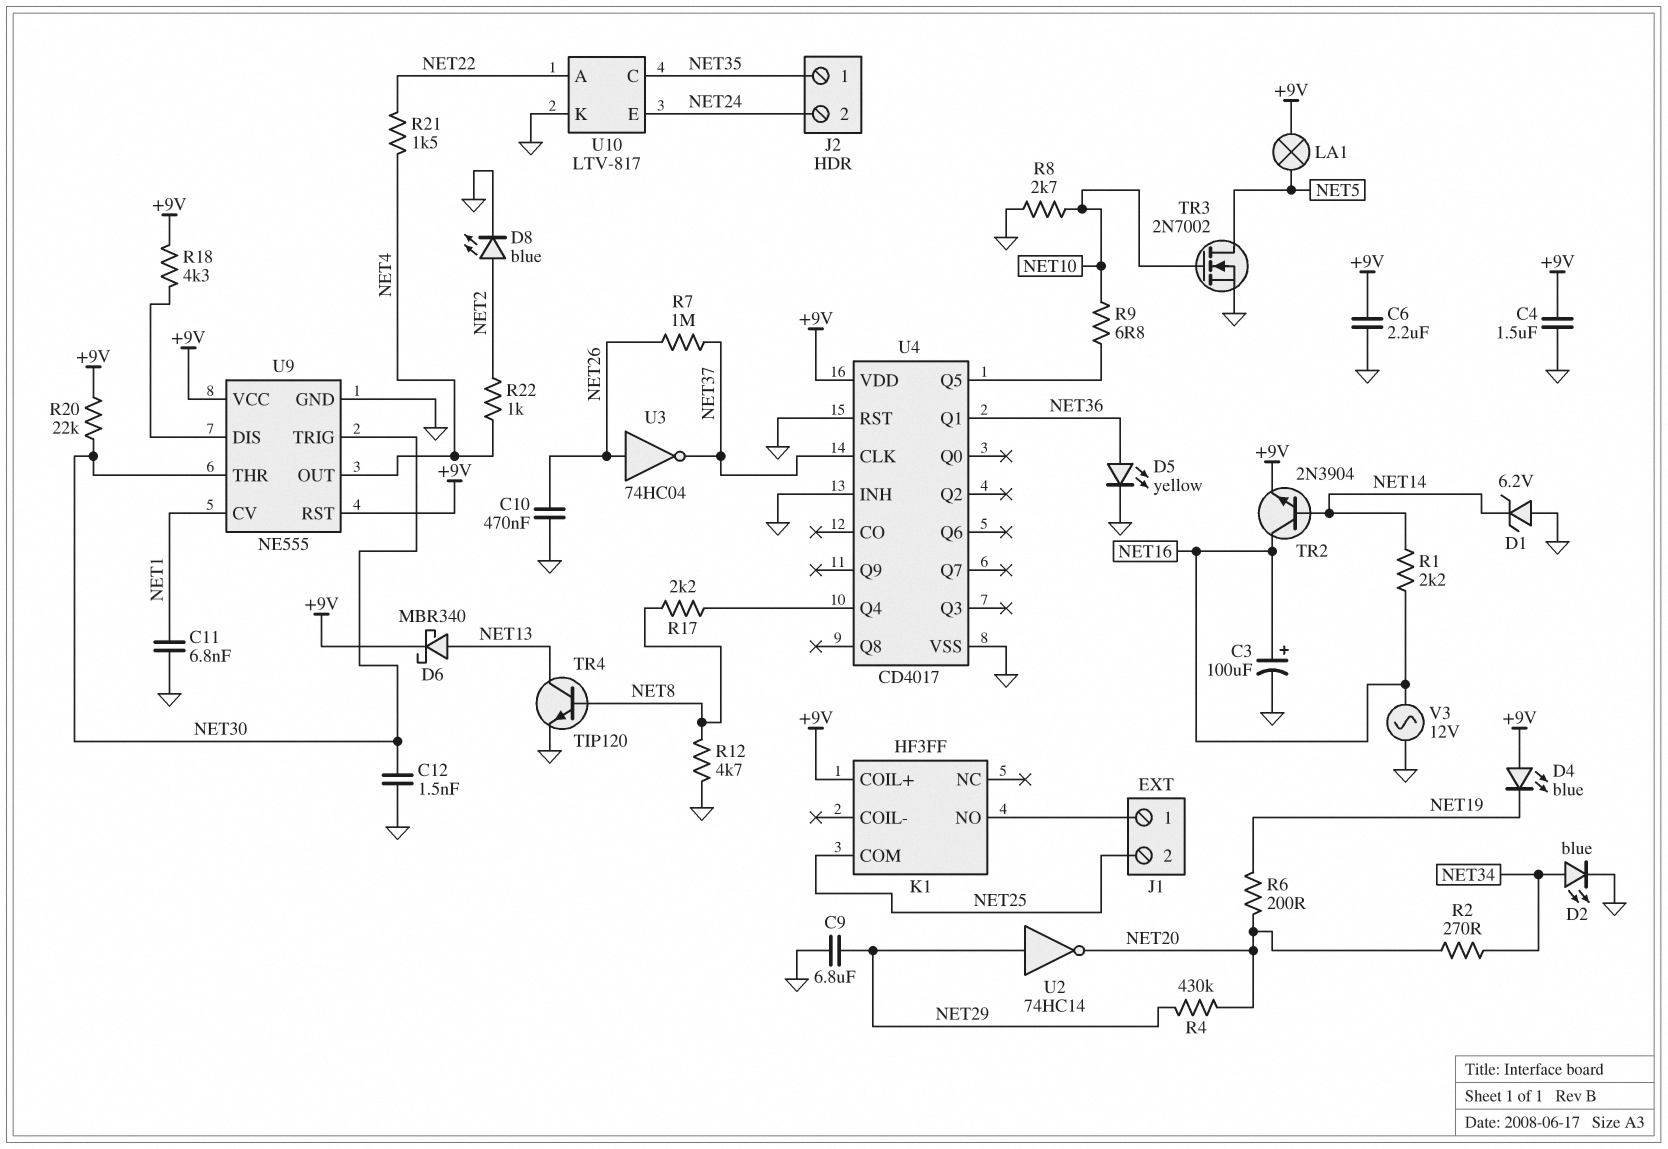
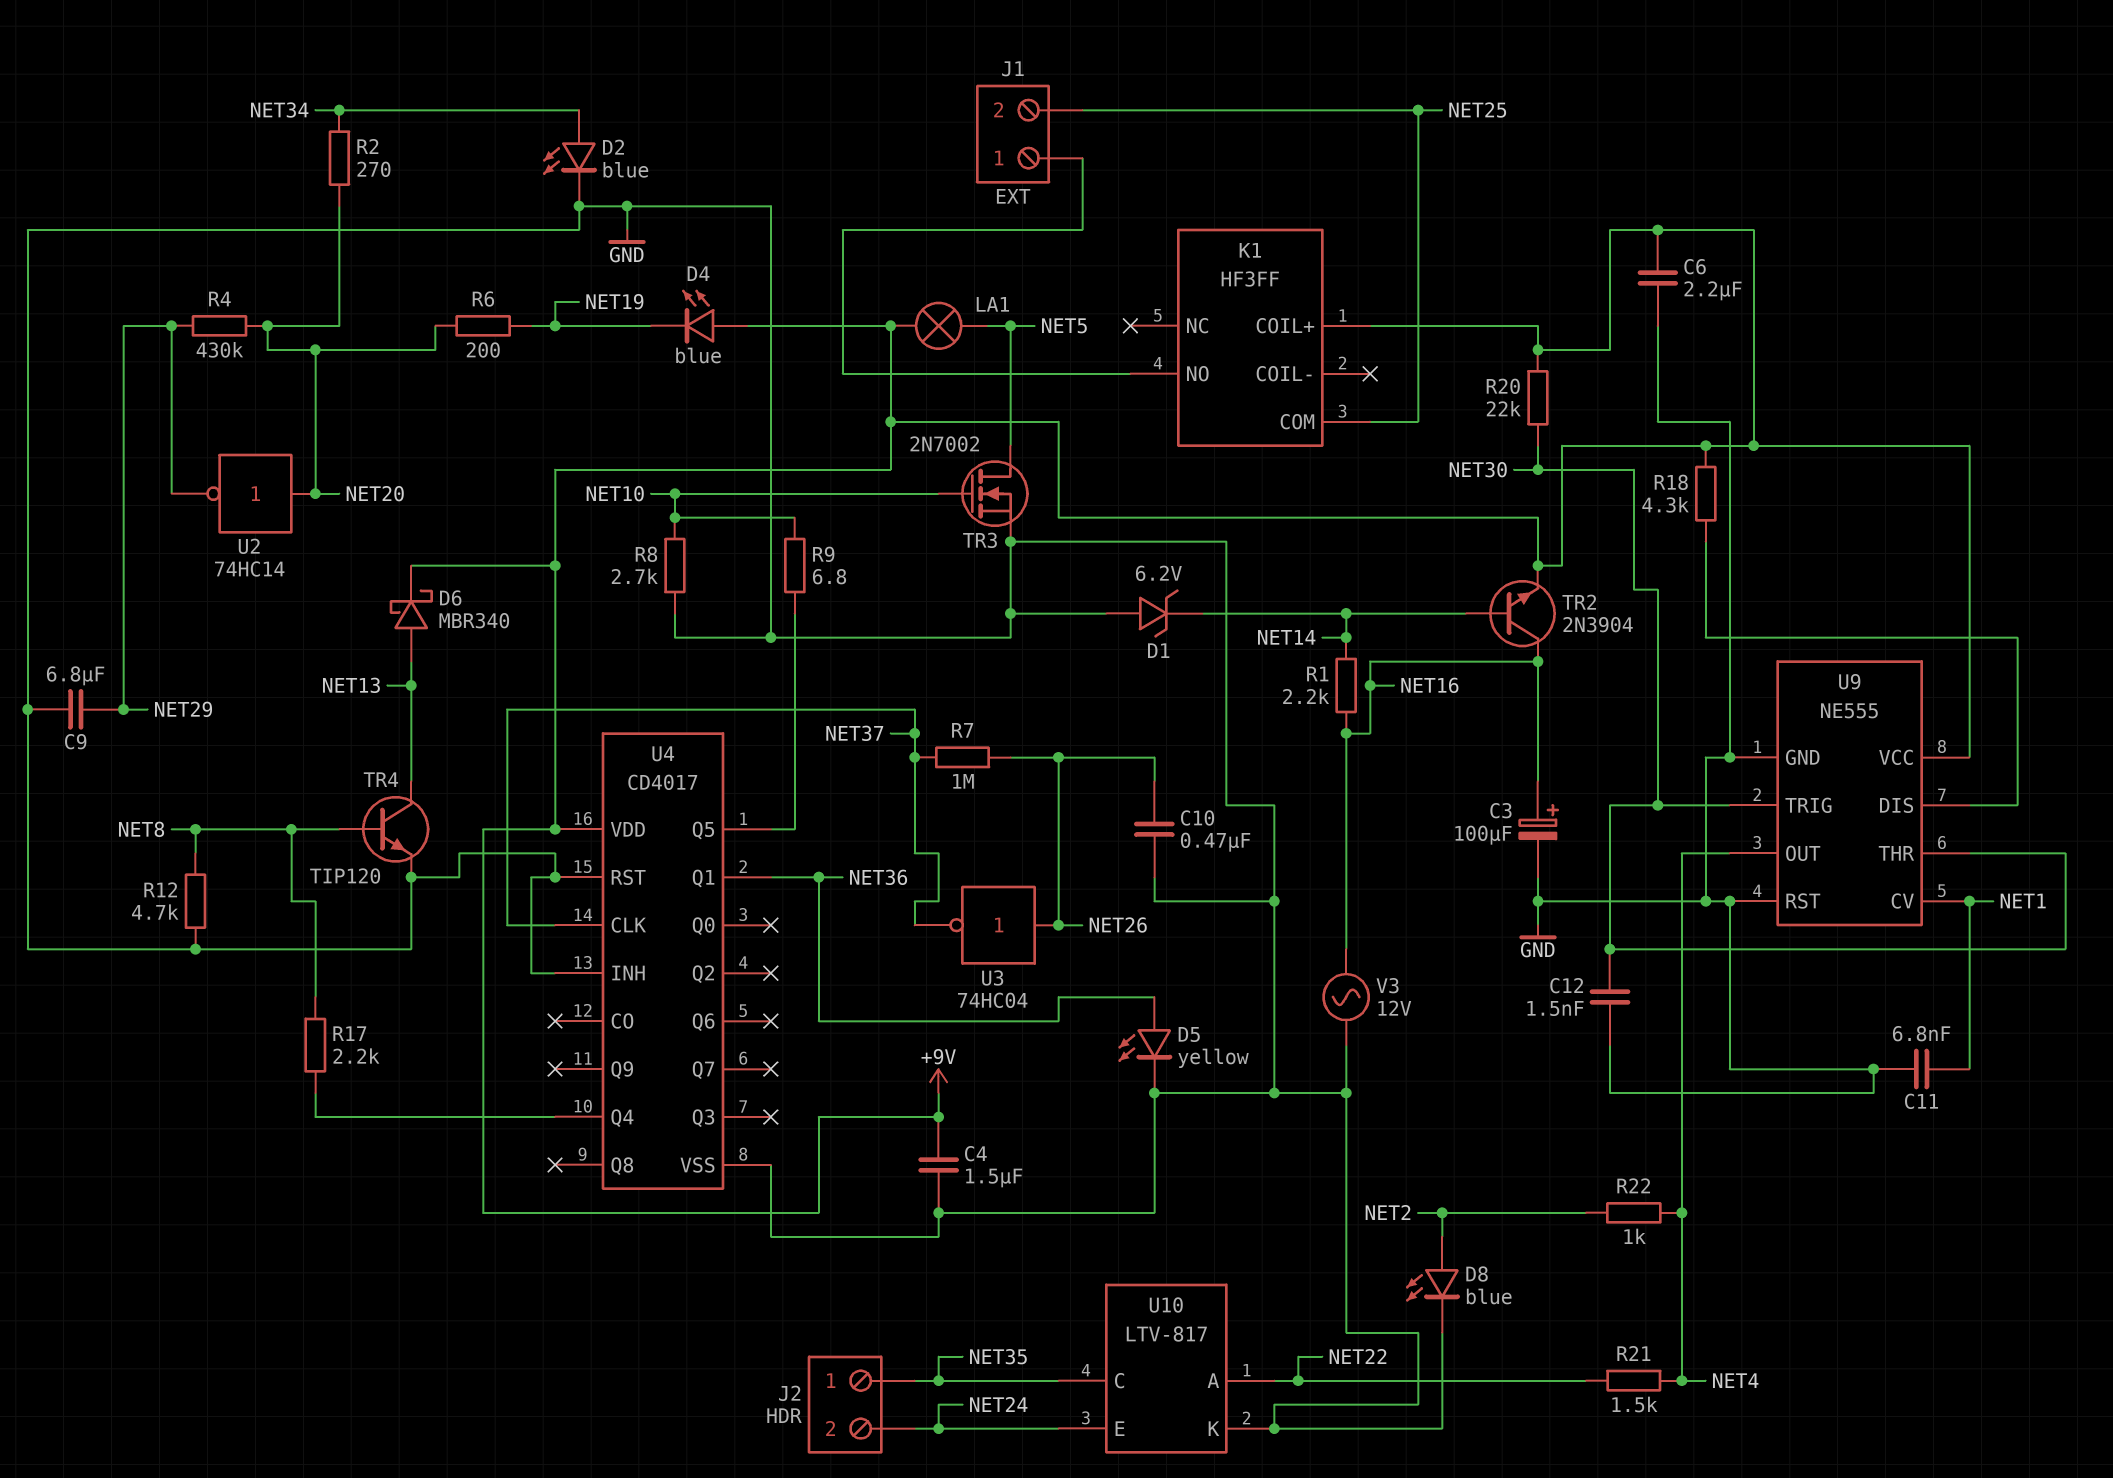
U2: NOT 74HC14 (in NET29, out NET20) -> NOT 74HC14 (in NET20, out NET29)
U9 pin RST: +9V -> GND

